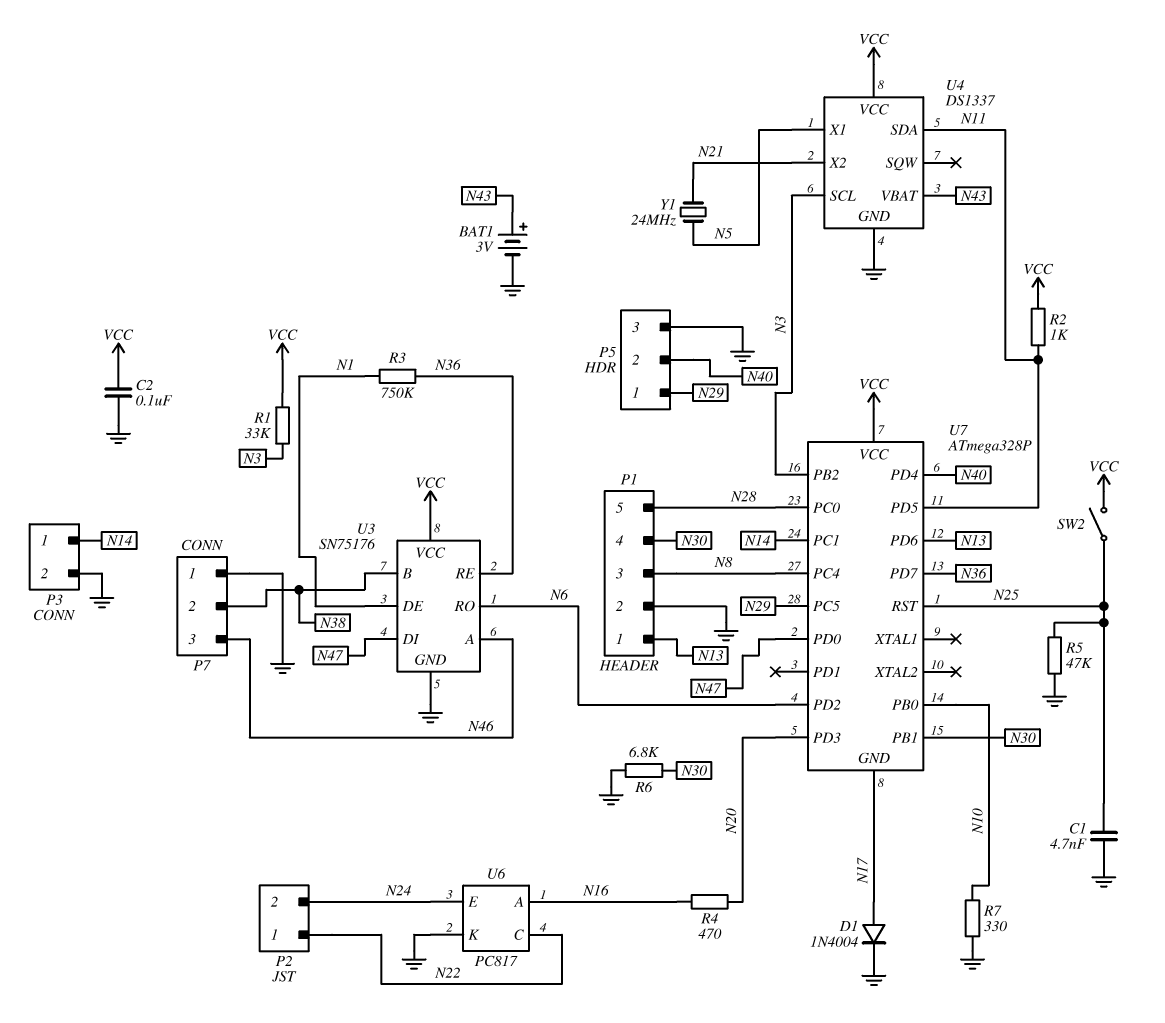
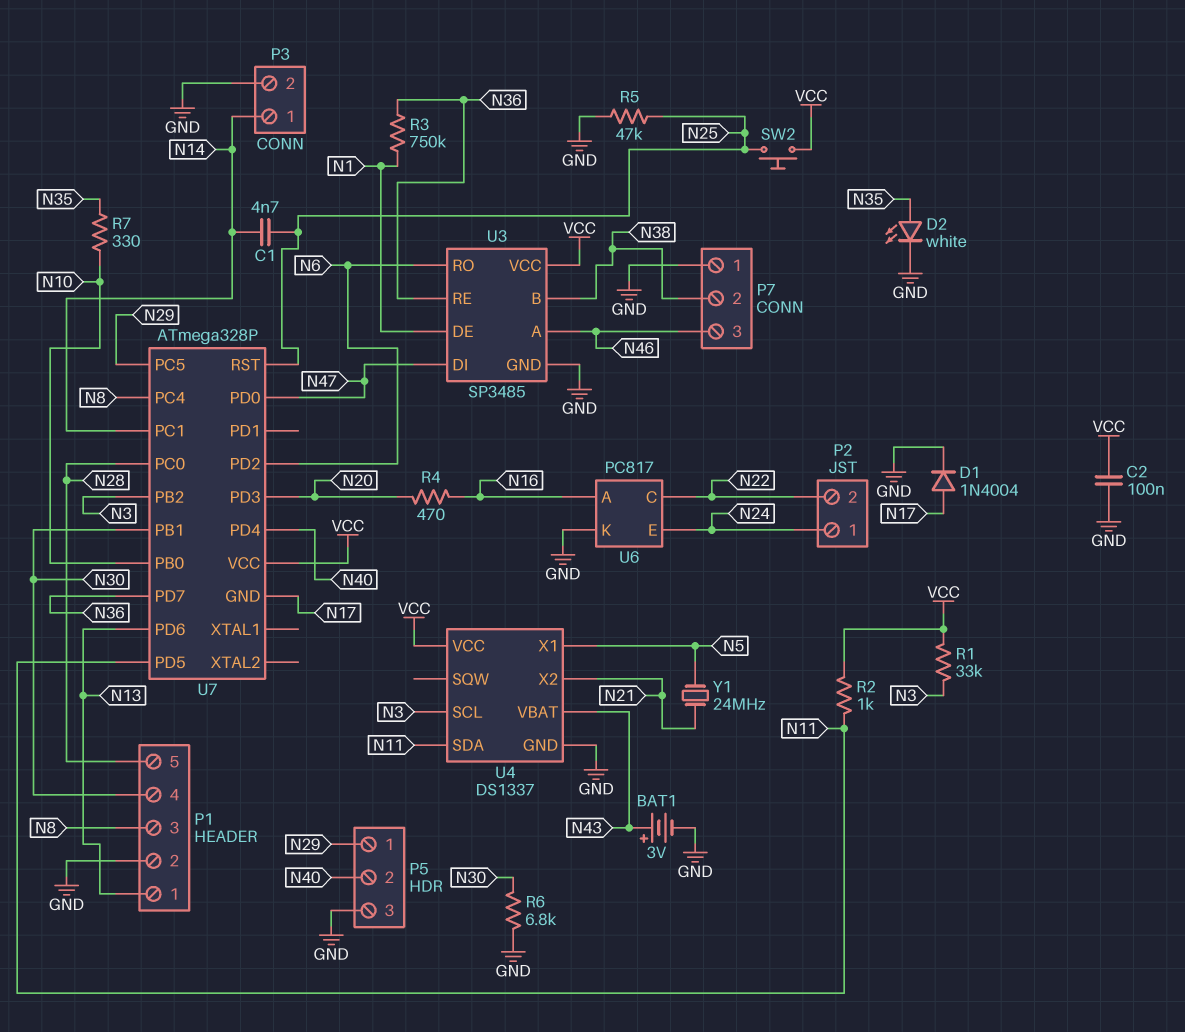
C1: 4.7nF (GND, N25) -> 4.7nF (N14, N25)
D2: none -> LED white (A N35, K GND)
P2 pin 1: N22 -> N24
P2 pin 2: N24 -> N22
R7: 330 (GND, N10) -> 330 (N10, N35)
SW2: switch (N25, VCC) -> button (N25, VCC)
U3: SN75176 -> SP3485

